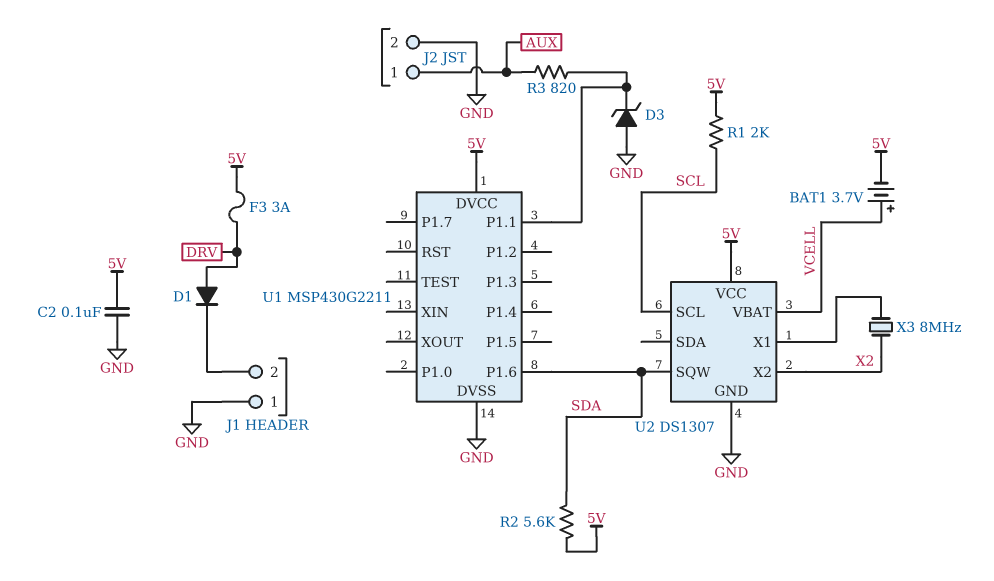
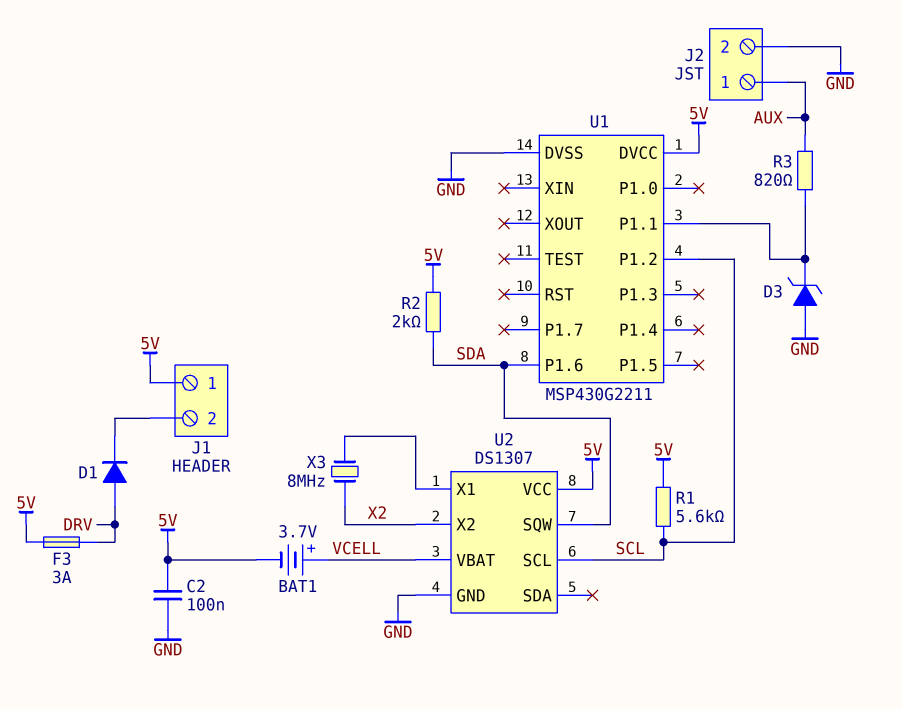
J1 pin 1: GND -> 5V
R1: 2k (5V, SCL) -> 5.6k (5V, SCL)
R2: 5.6k (5V, SDA) -> 2k (5V, SDA)
U1 pin P1.2: none -> SCL

